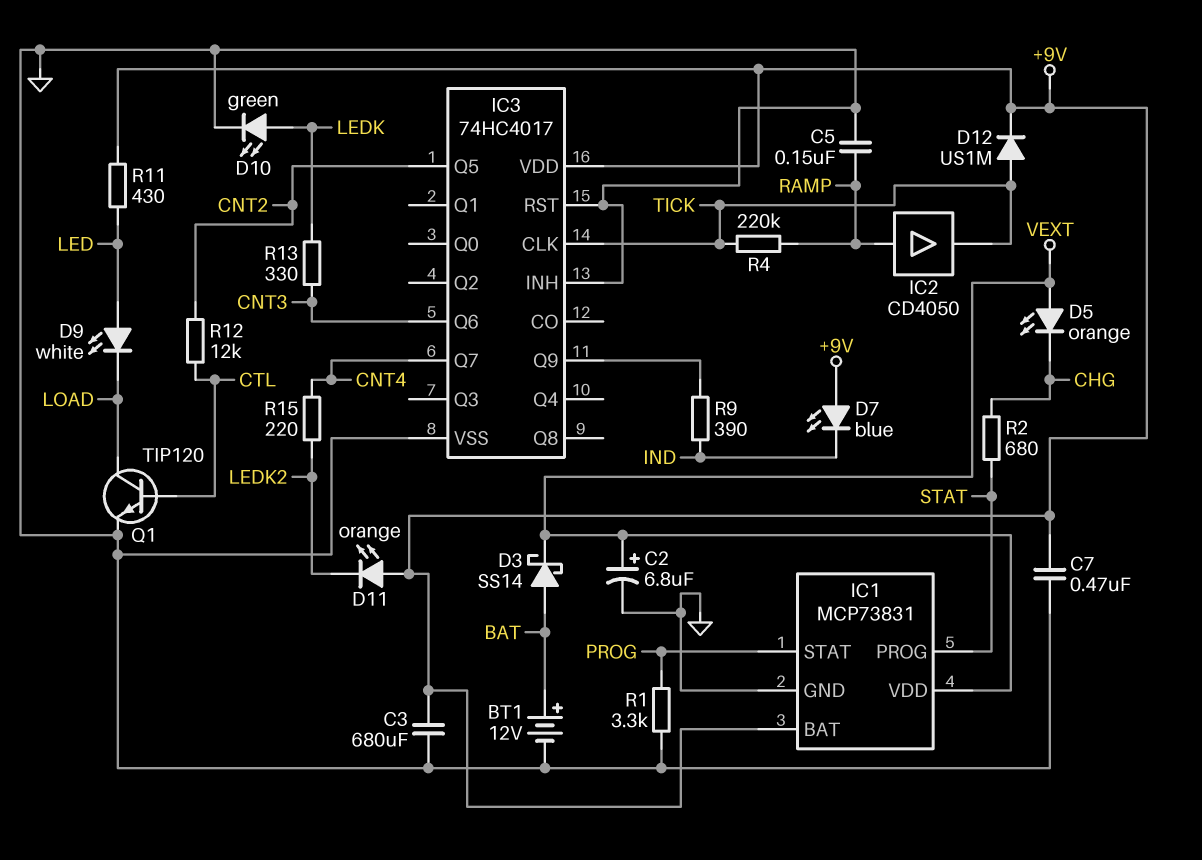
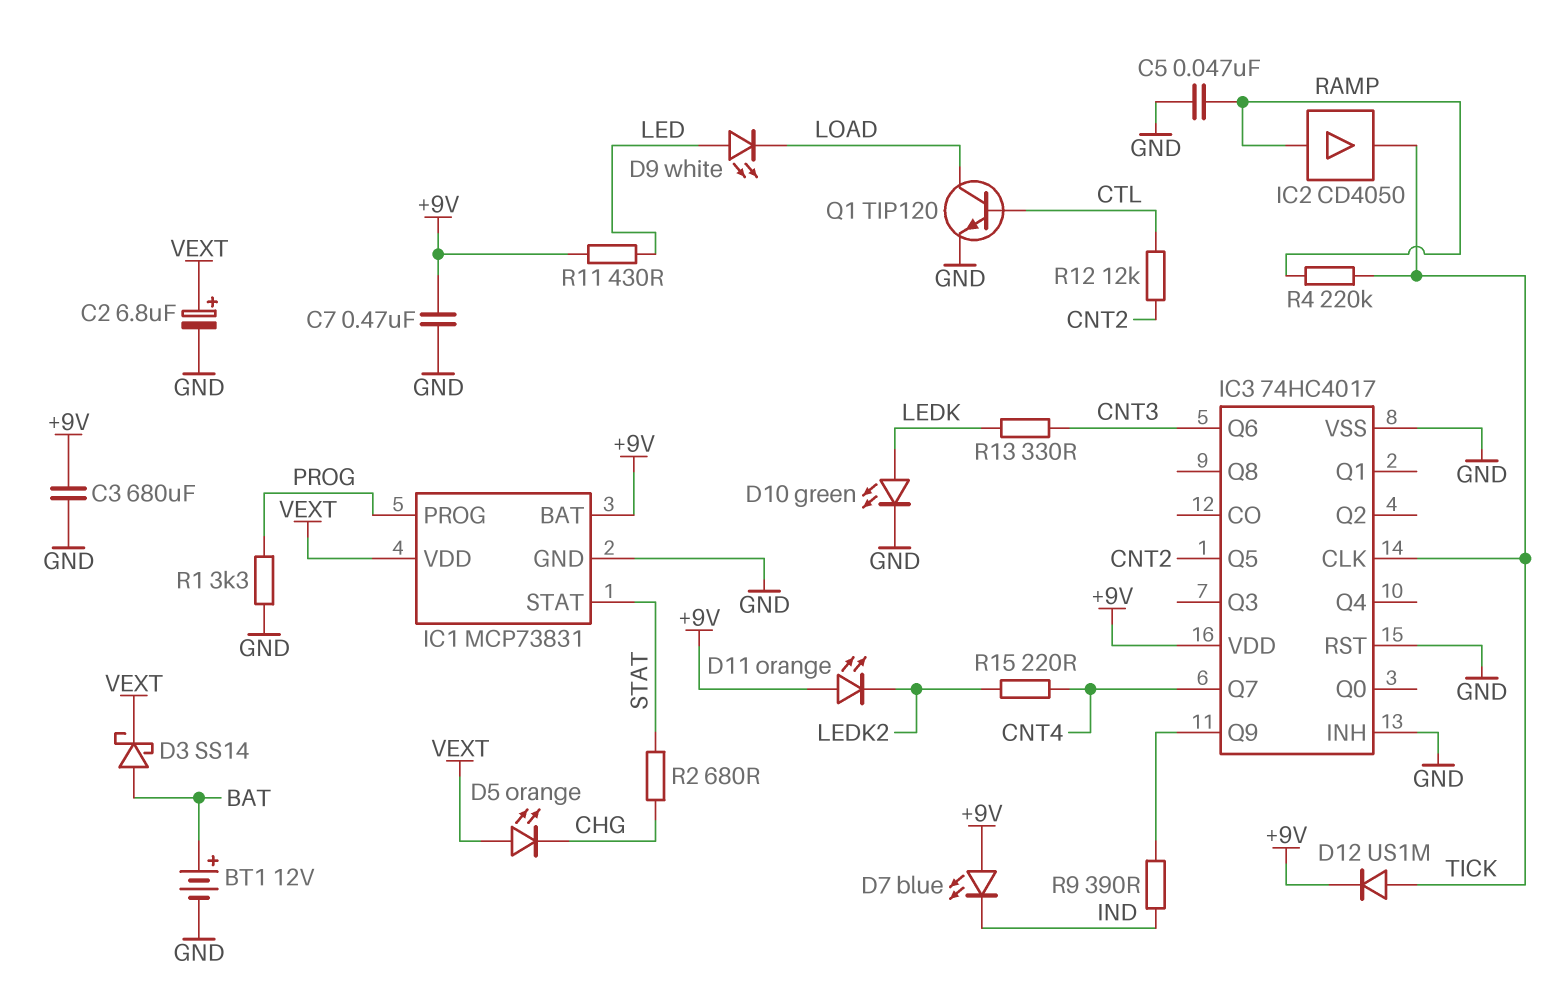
C5: 150nF (GND, RAMP) -> 47nF (GND, RAMP)
IC1 pin PROG: STAT -> PROG
IC1 pin STAT: PROG -> STAT

